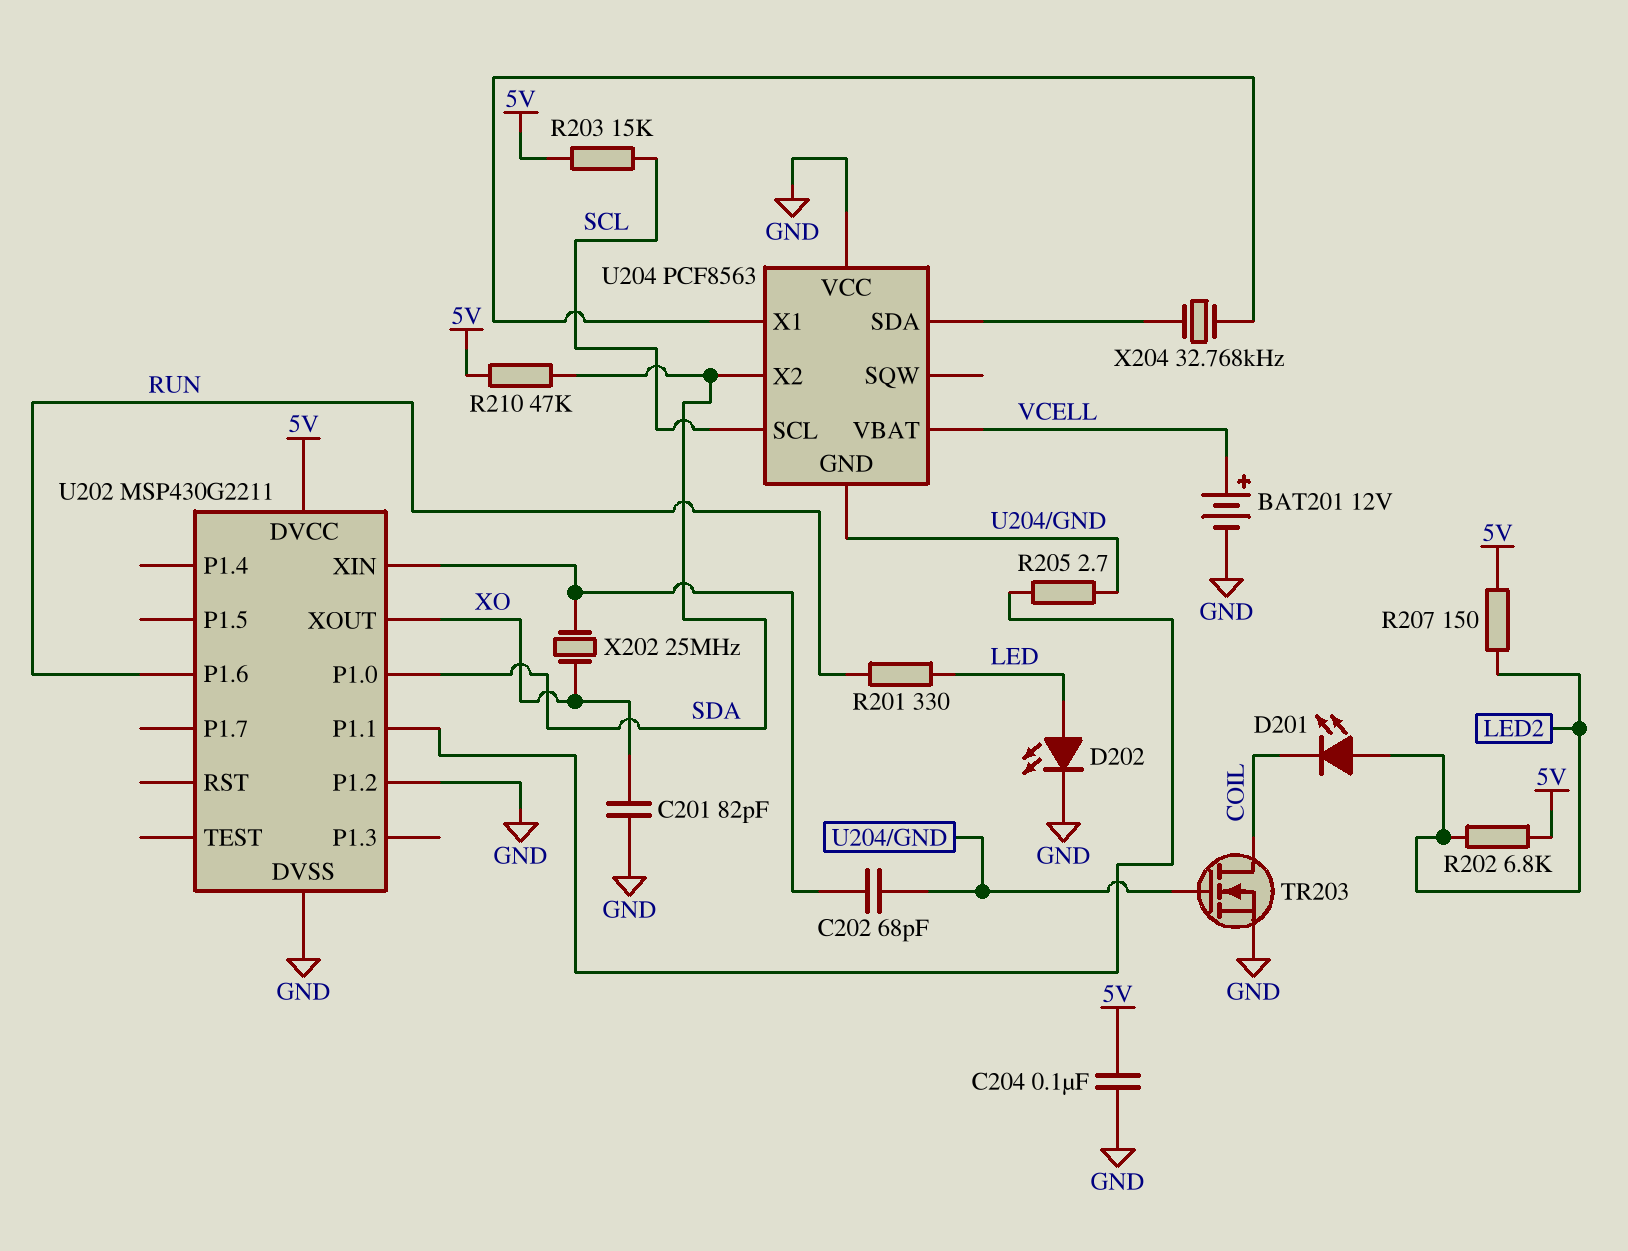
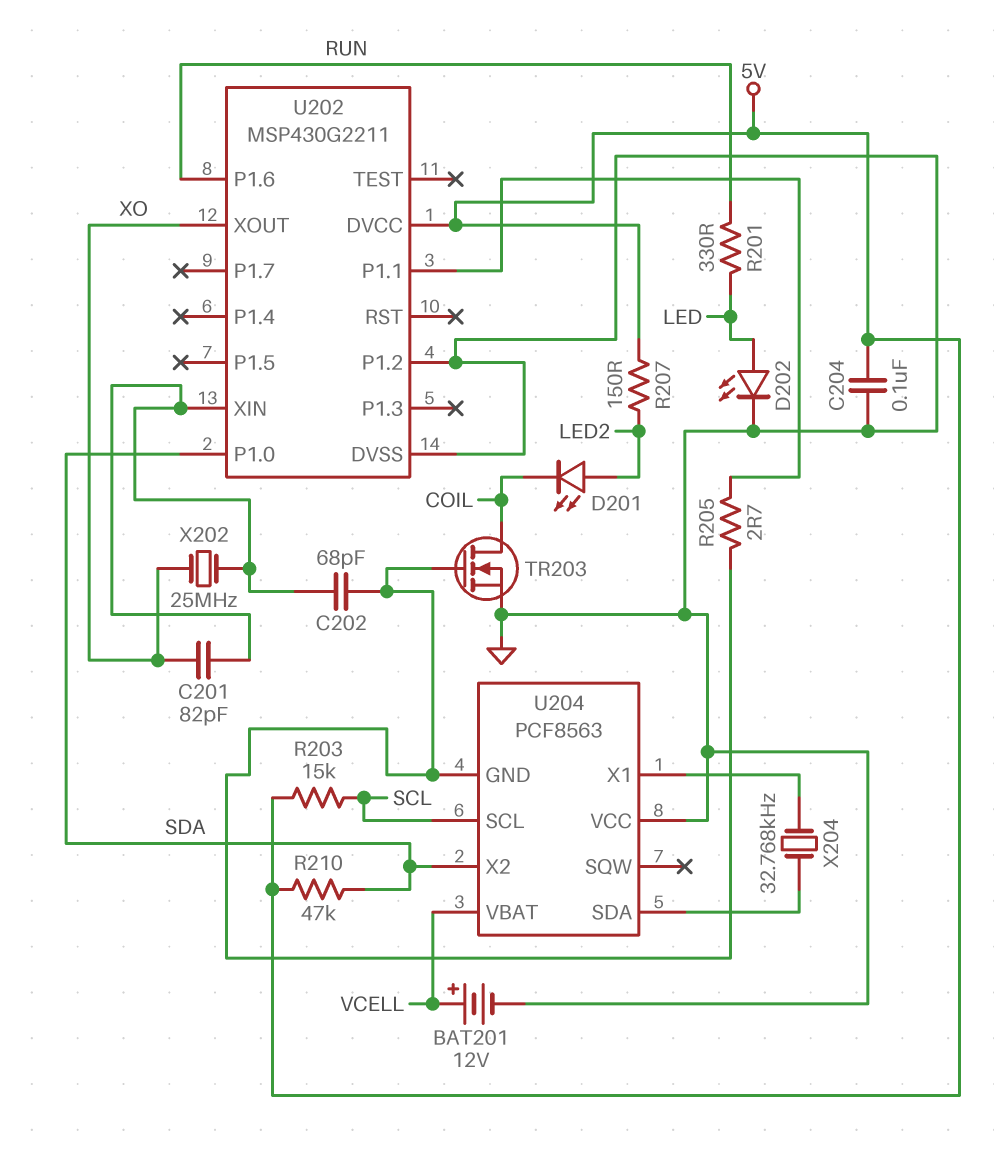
C201: 82pF (GND, XO) -> 82pF (U202/XIN, XO)
R202: 6.8k (5V, LED2) -> none

